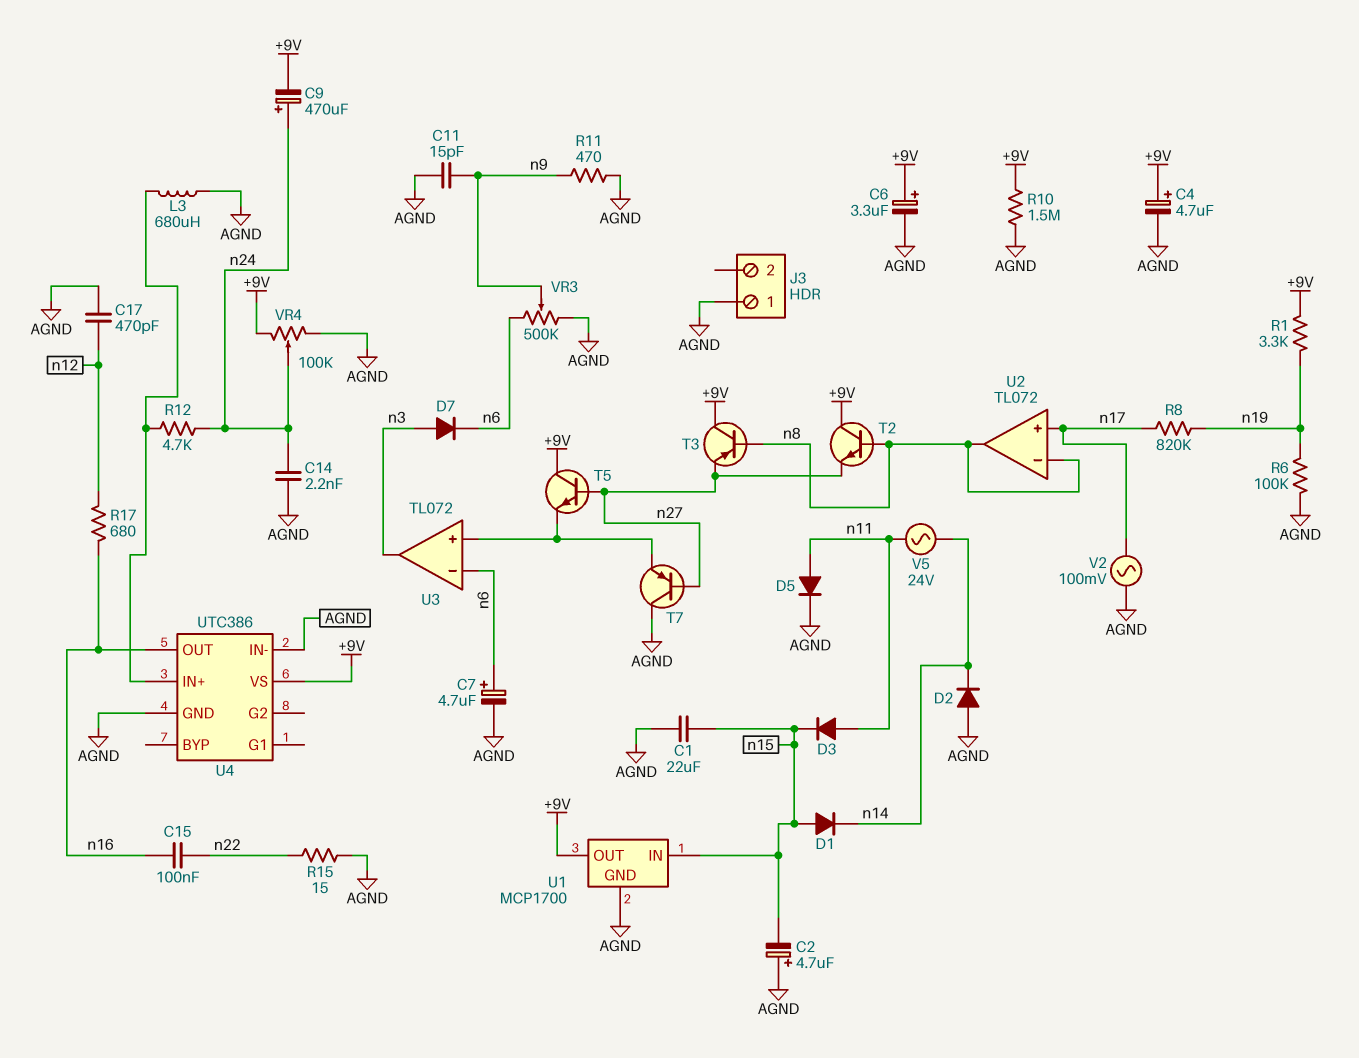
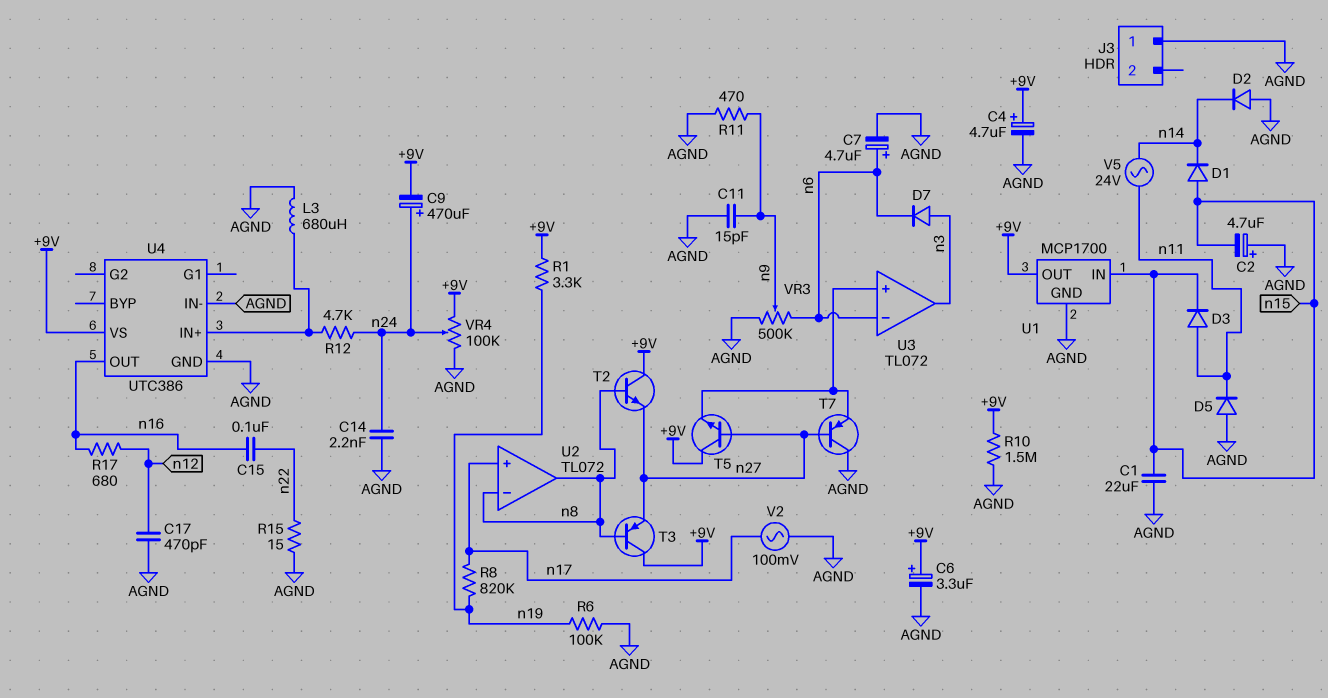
D5: diode (A n11, K AGND) -> diode (A AGND, K n11)

